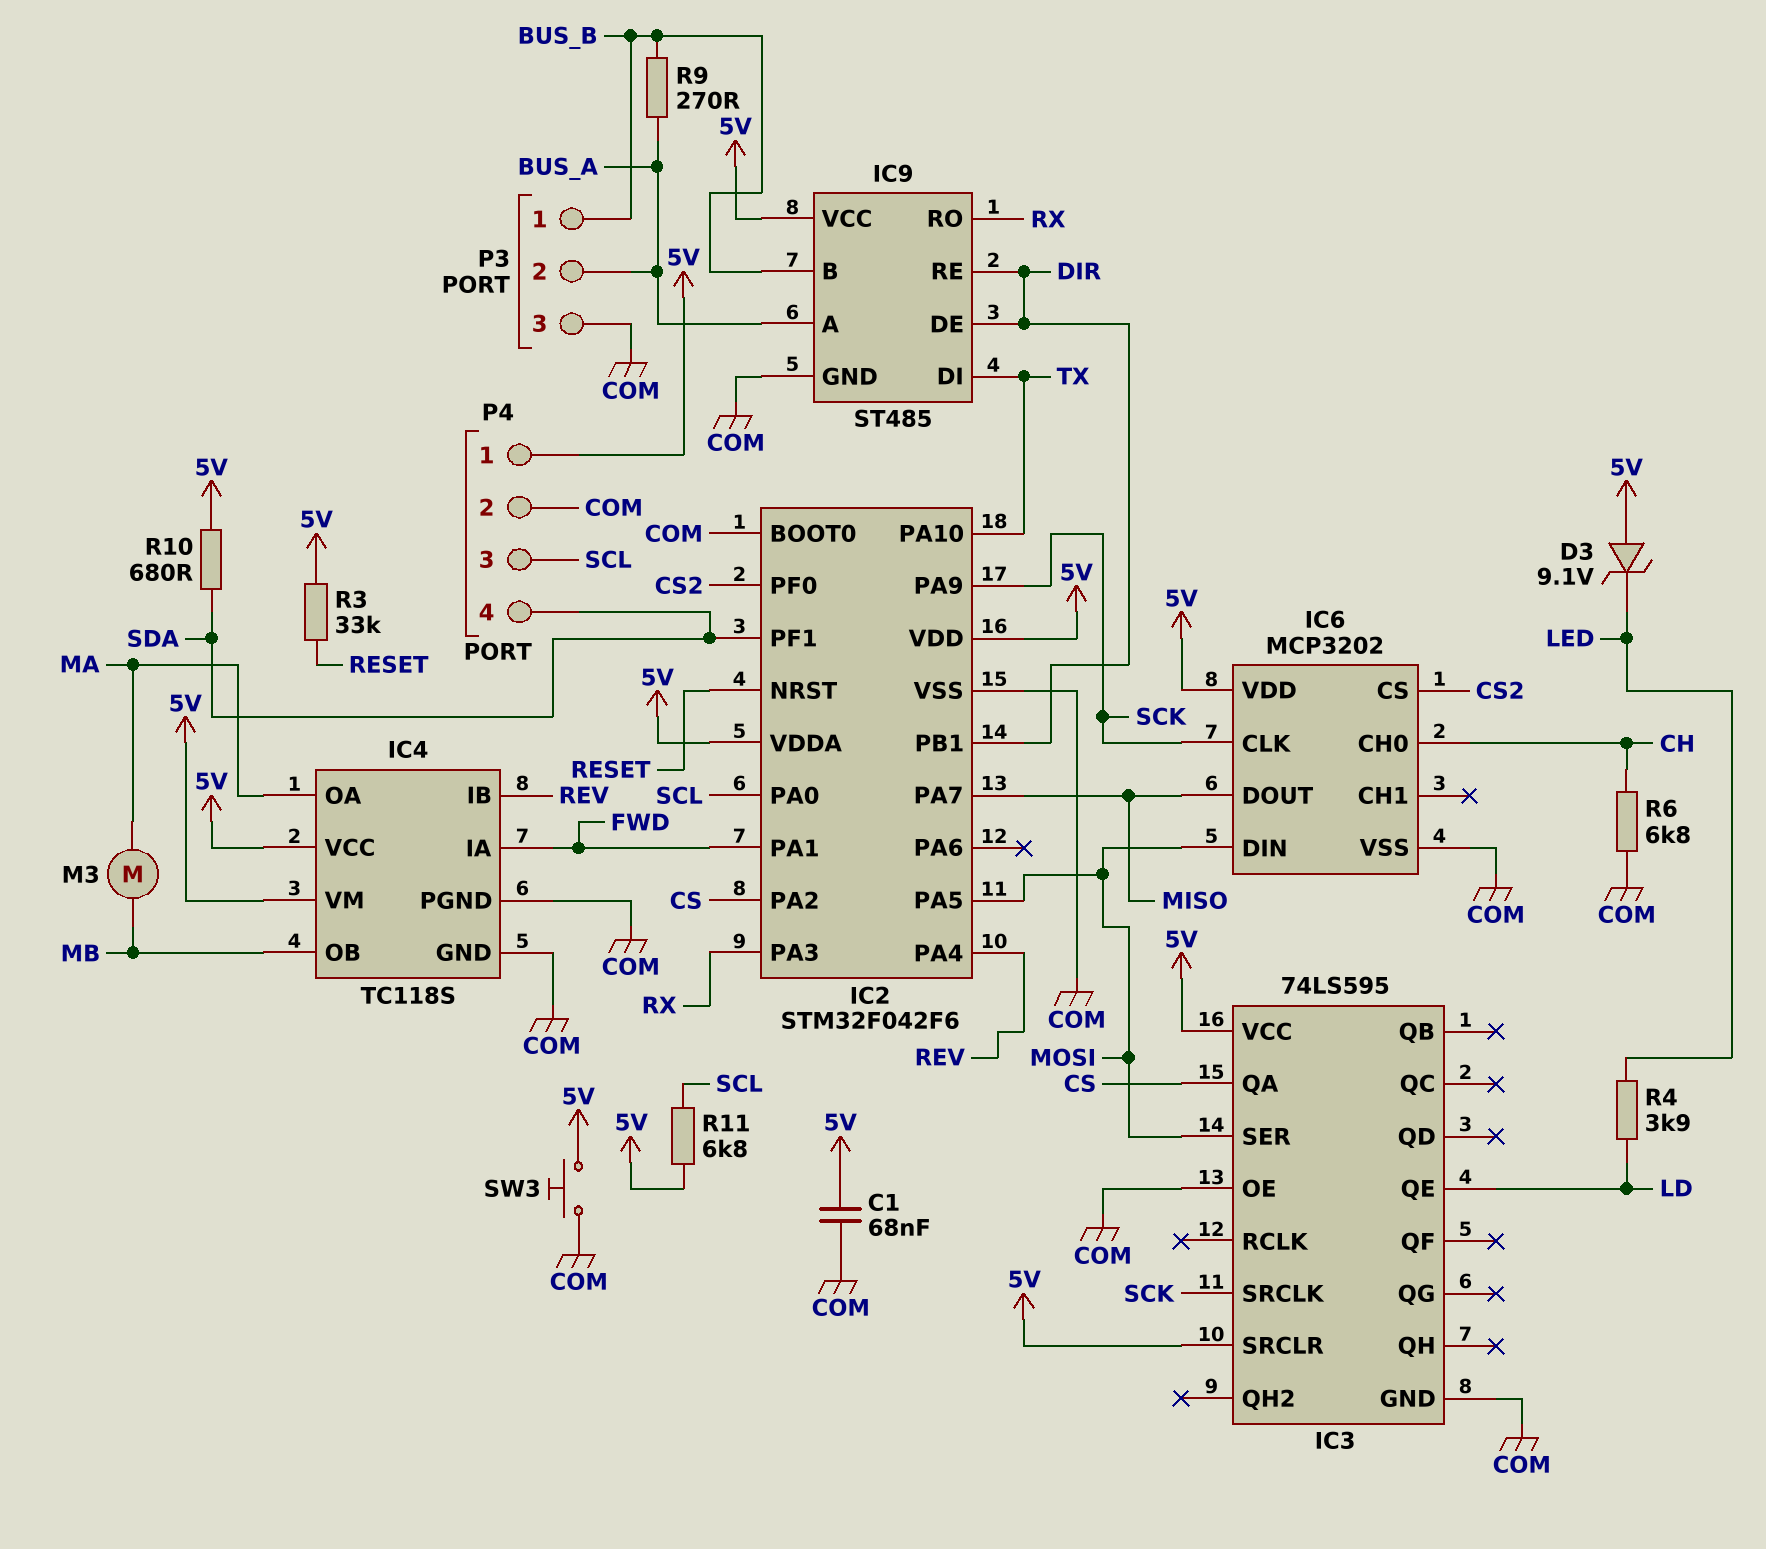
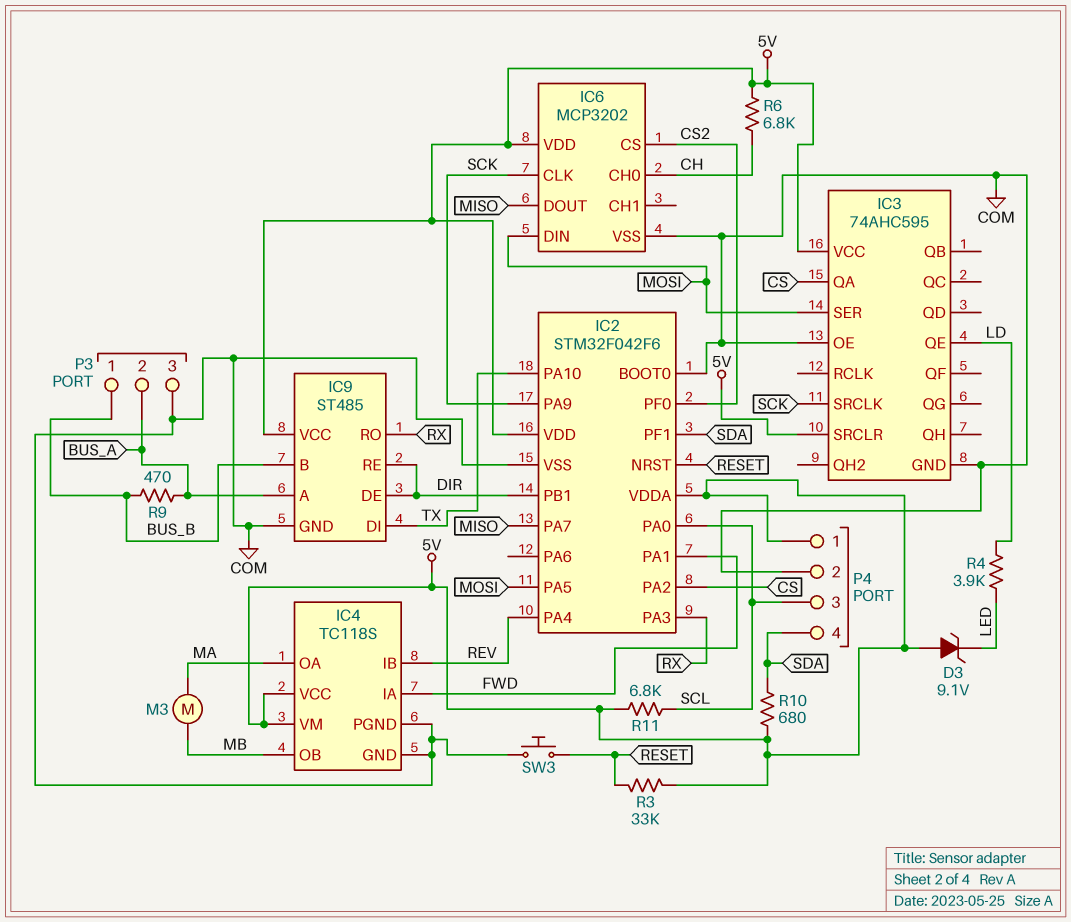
C1: 68nF (5V, COM) -> none
IC3: 74LS595 -> 74AHC595
R6: 6.8k (CH, COM) -> 6.8k (5V, CH)
R9: 270 (BUS_A, BUS_B) -> 470 (BUS_A, BUS_B)
SW3: button (5V, COM) -> button (COM, RESET)

